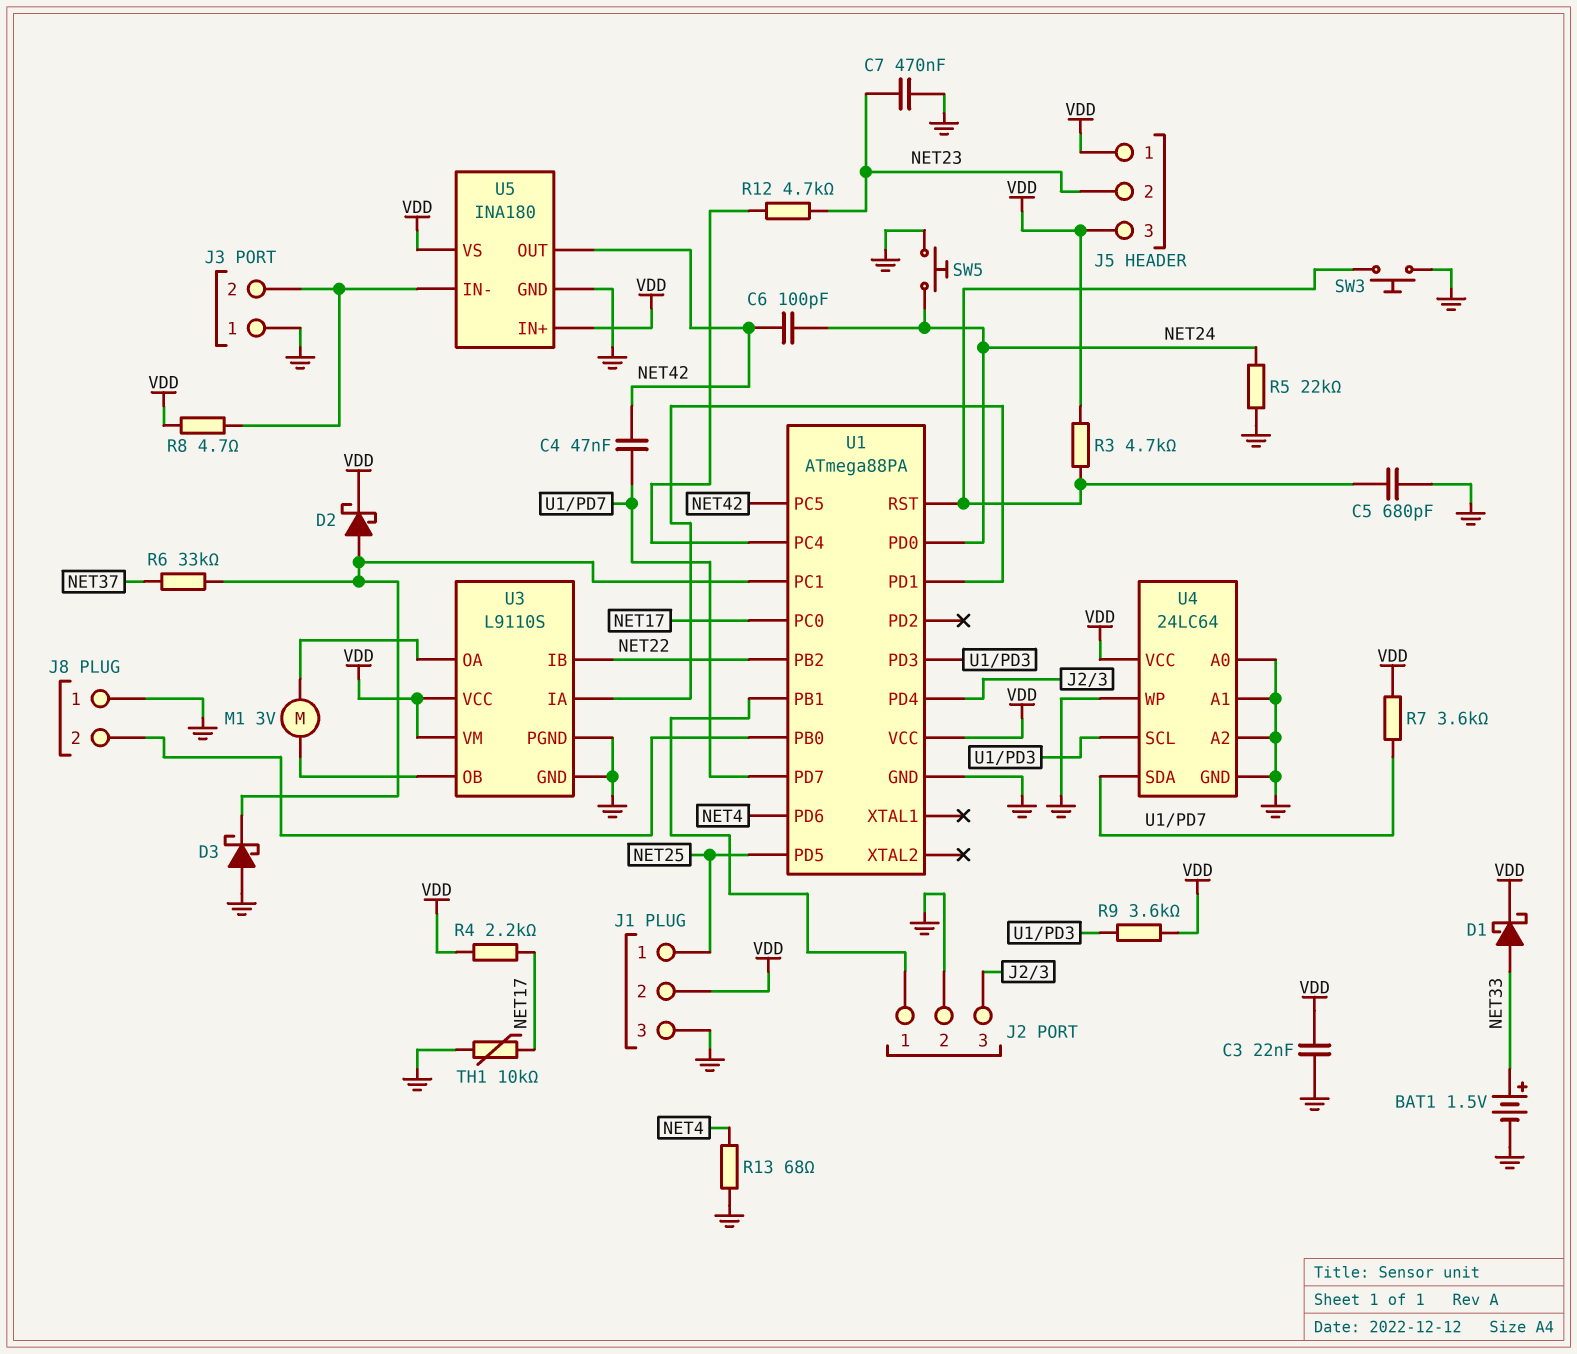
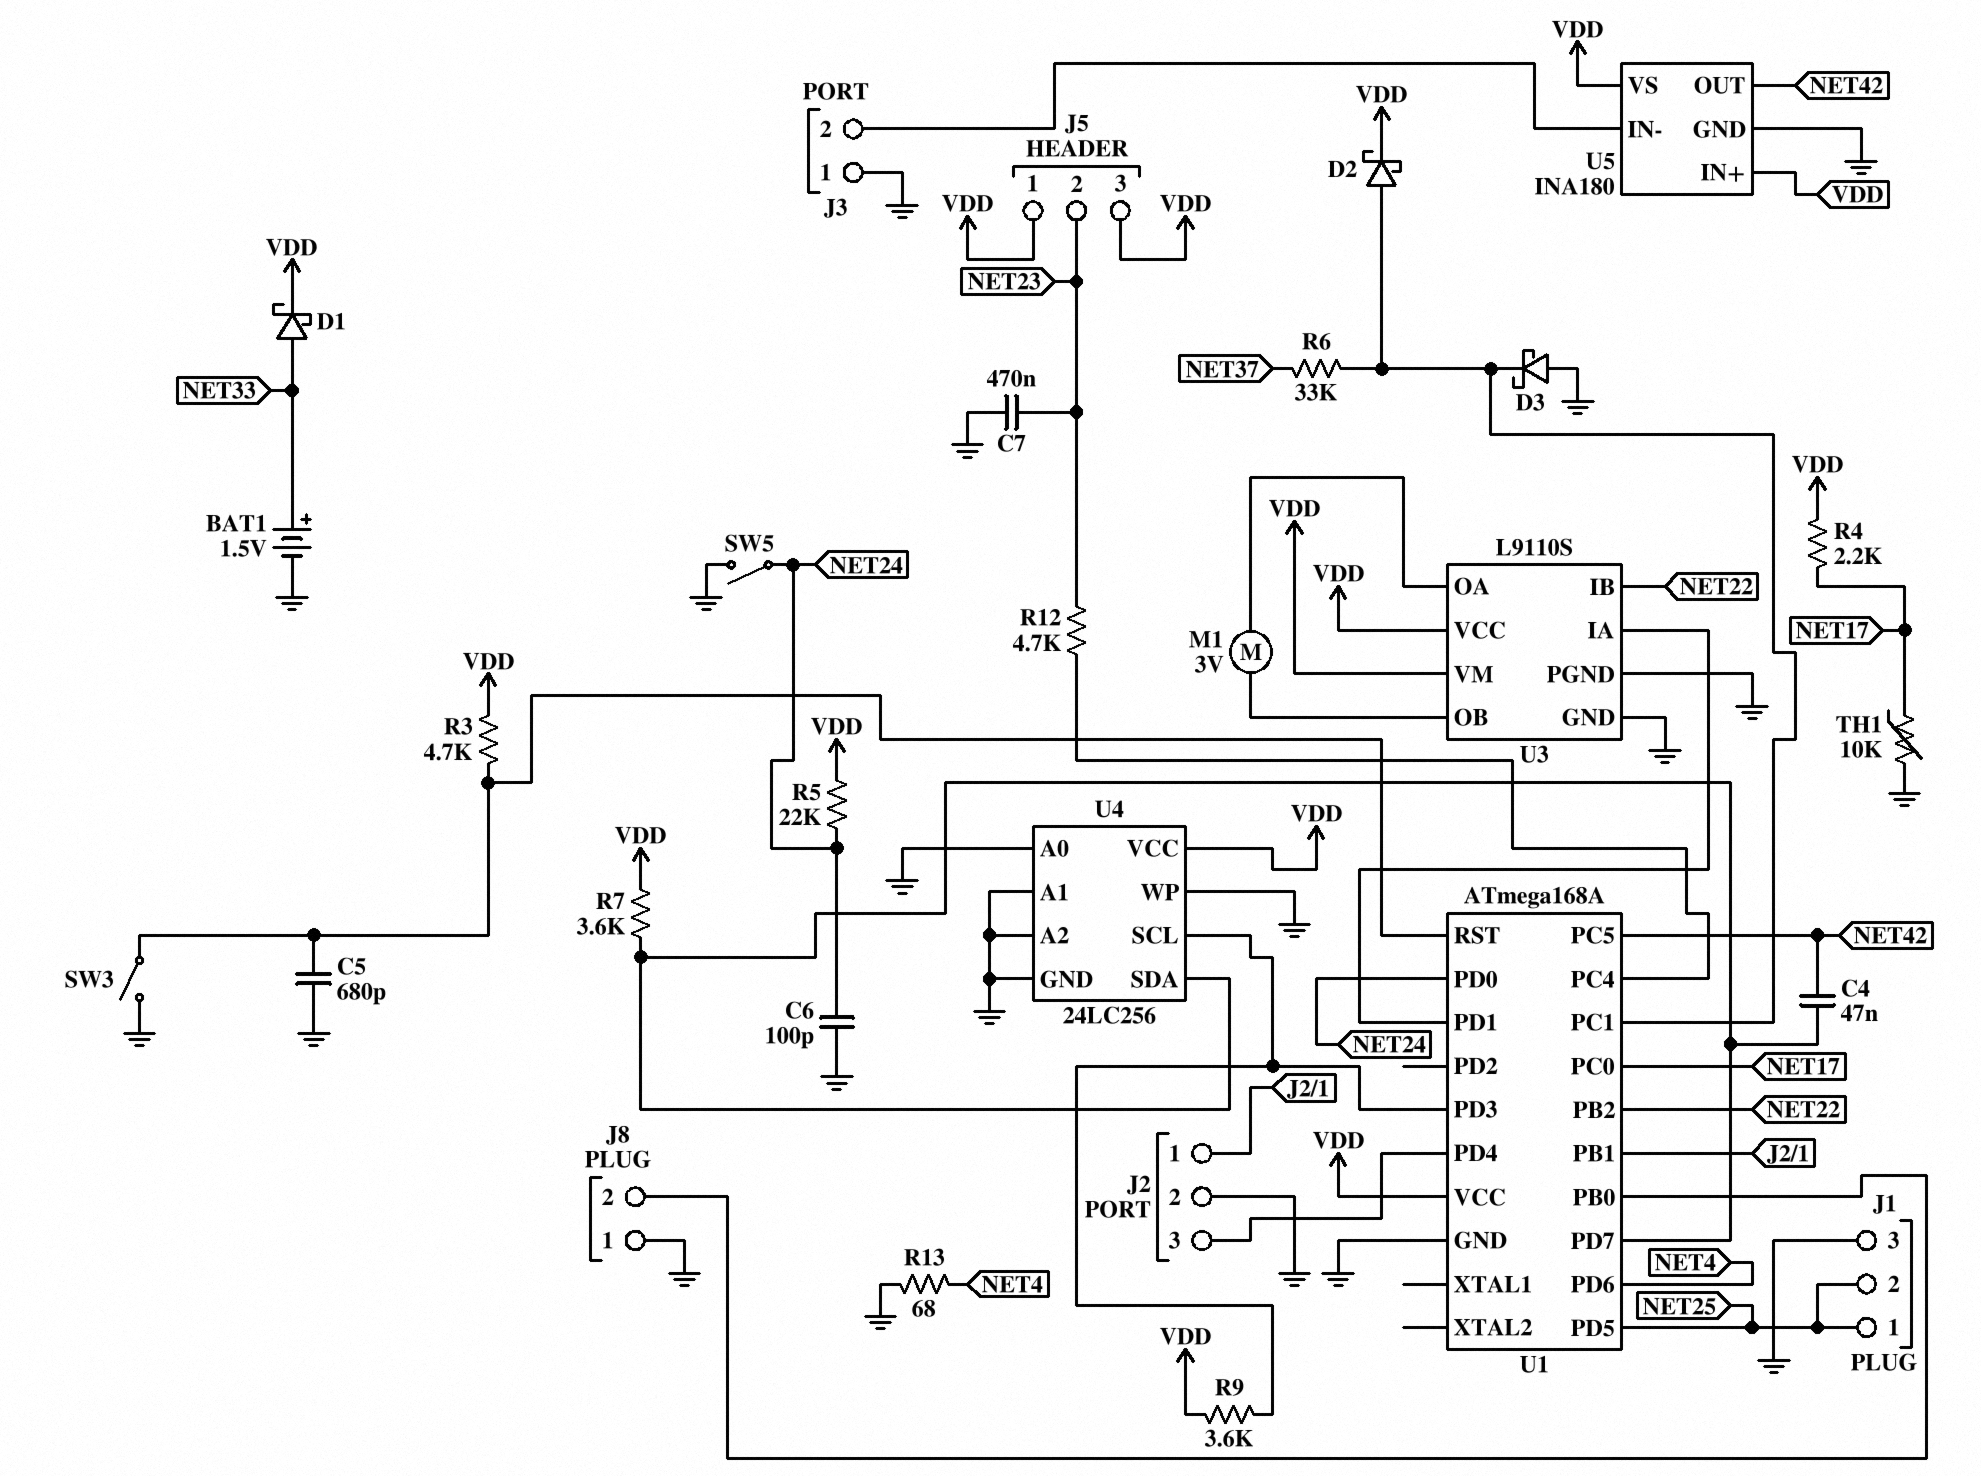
C3: 22nF (GND, VDD) -> none
C6: 100pF (NET24, NET42) -> 100pF (GND, NET24)
J1 pin 2: VDD -> NET25
R5: 22k (GND, NET24) -> 22k (NET24, VDD)
R8: 4.7 (J3/2, VDD) -> none
SW3: button (GND, U1/RST) -> switch (GND, U1/RST)
SW5: button (GND, NET24) -> switch (GND, NET24)
U1: ATmega88PA -> ATmega168A
U4: 24LC64 -> 24LC256

